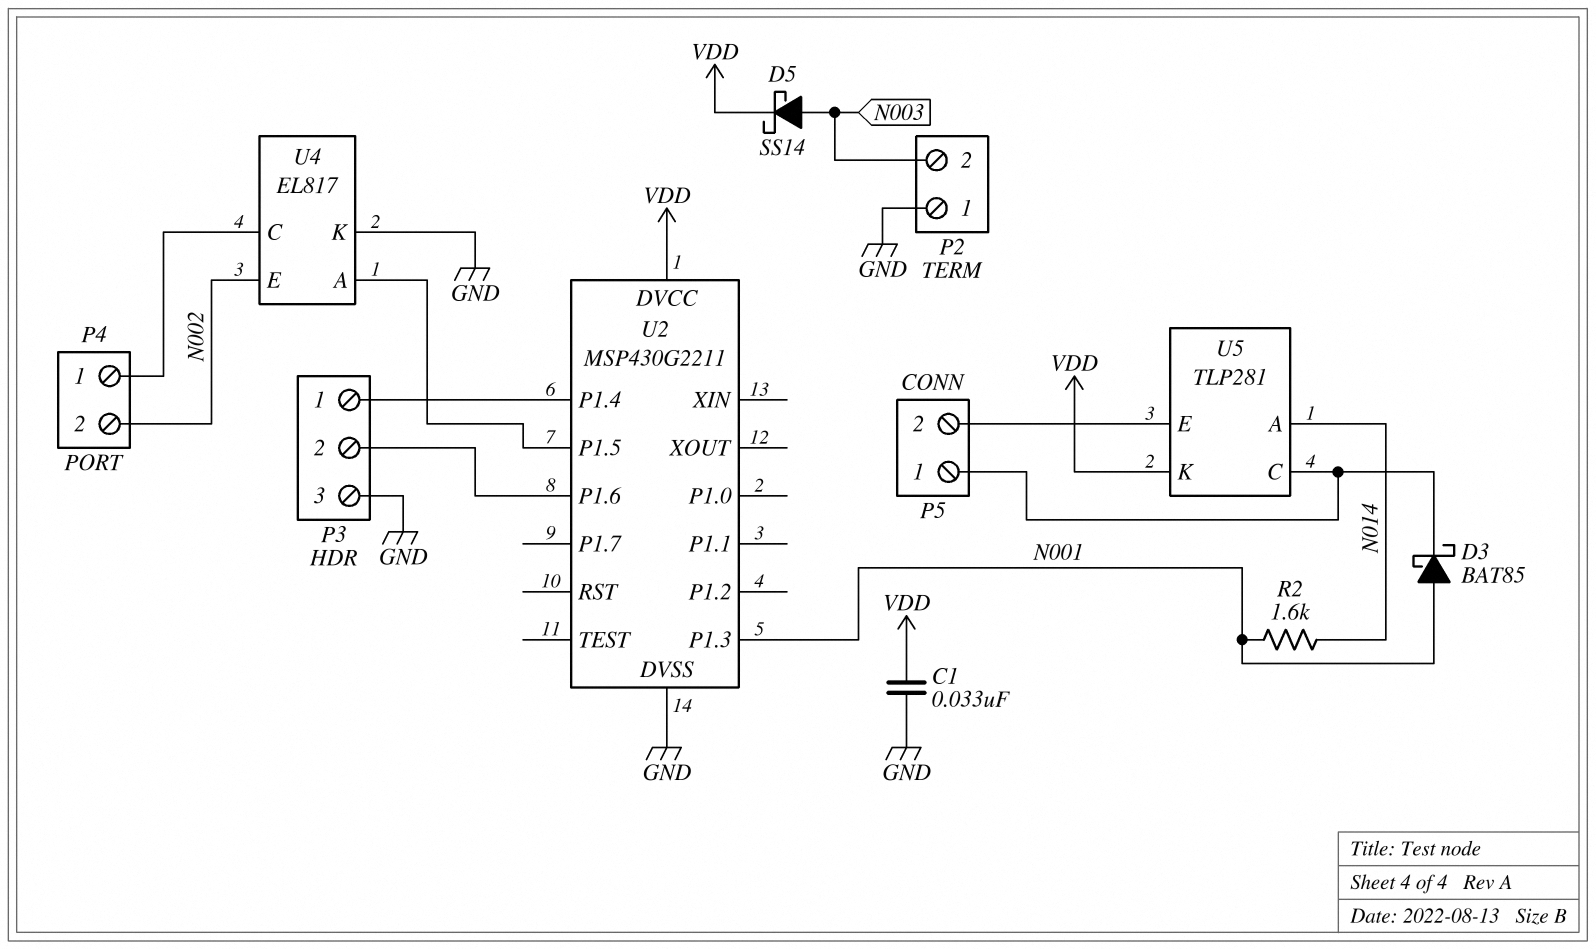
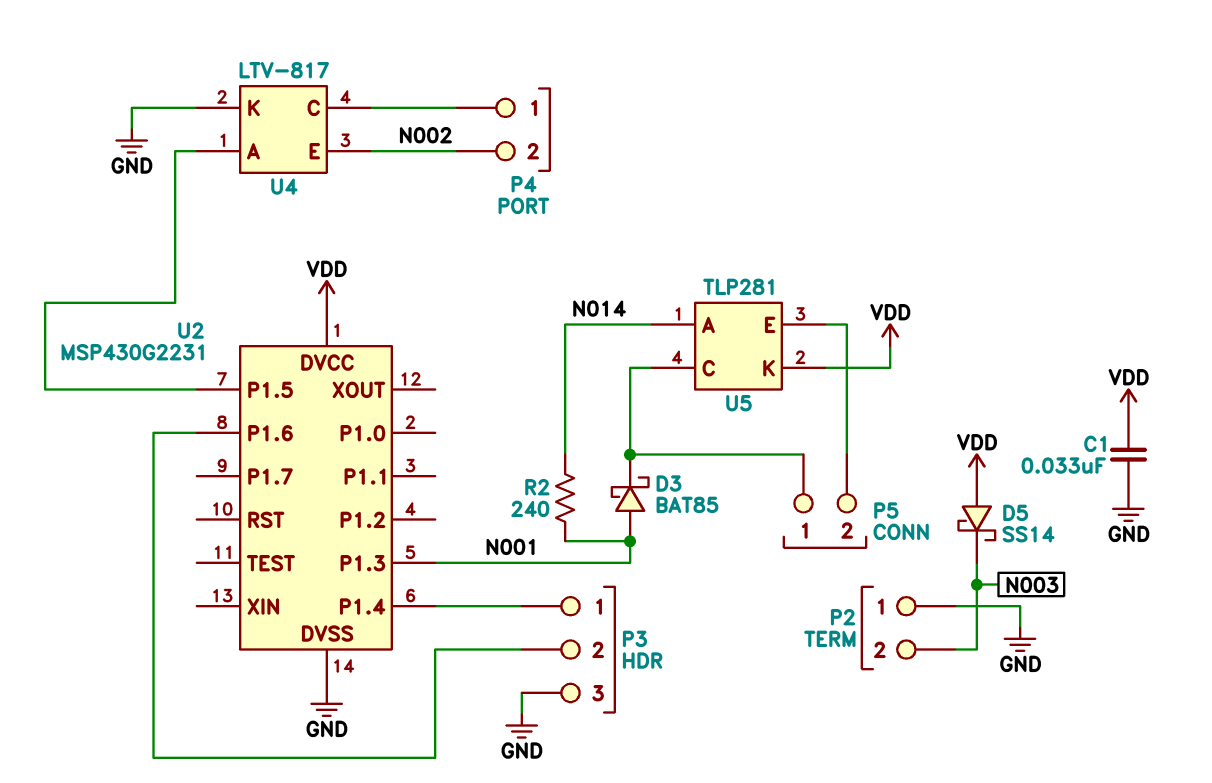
D5: schottky SS14 (A N003, K VDD) -> schottky SS14 (A VDD, K N003)
R2: 1.6k (N001, N014) -> 240 (N001, N014)
U2: MSP430G2211 -> MSP430G2231
U4: EL817 -> LTV-817

